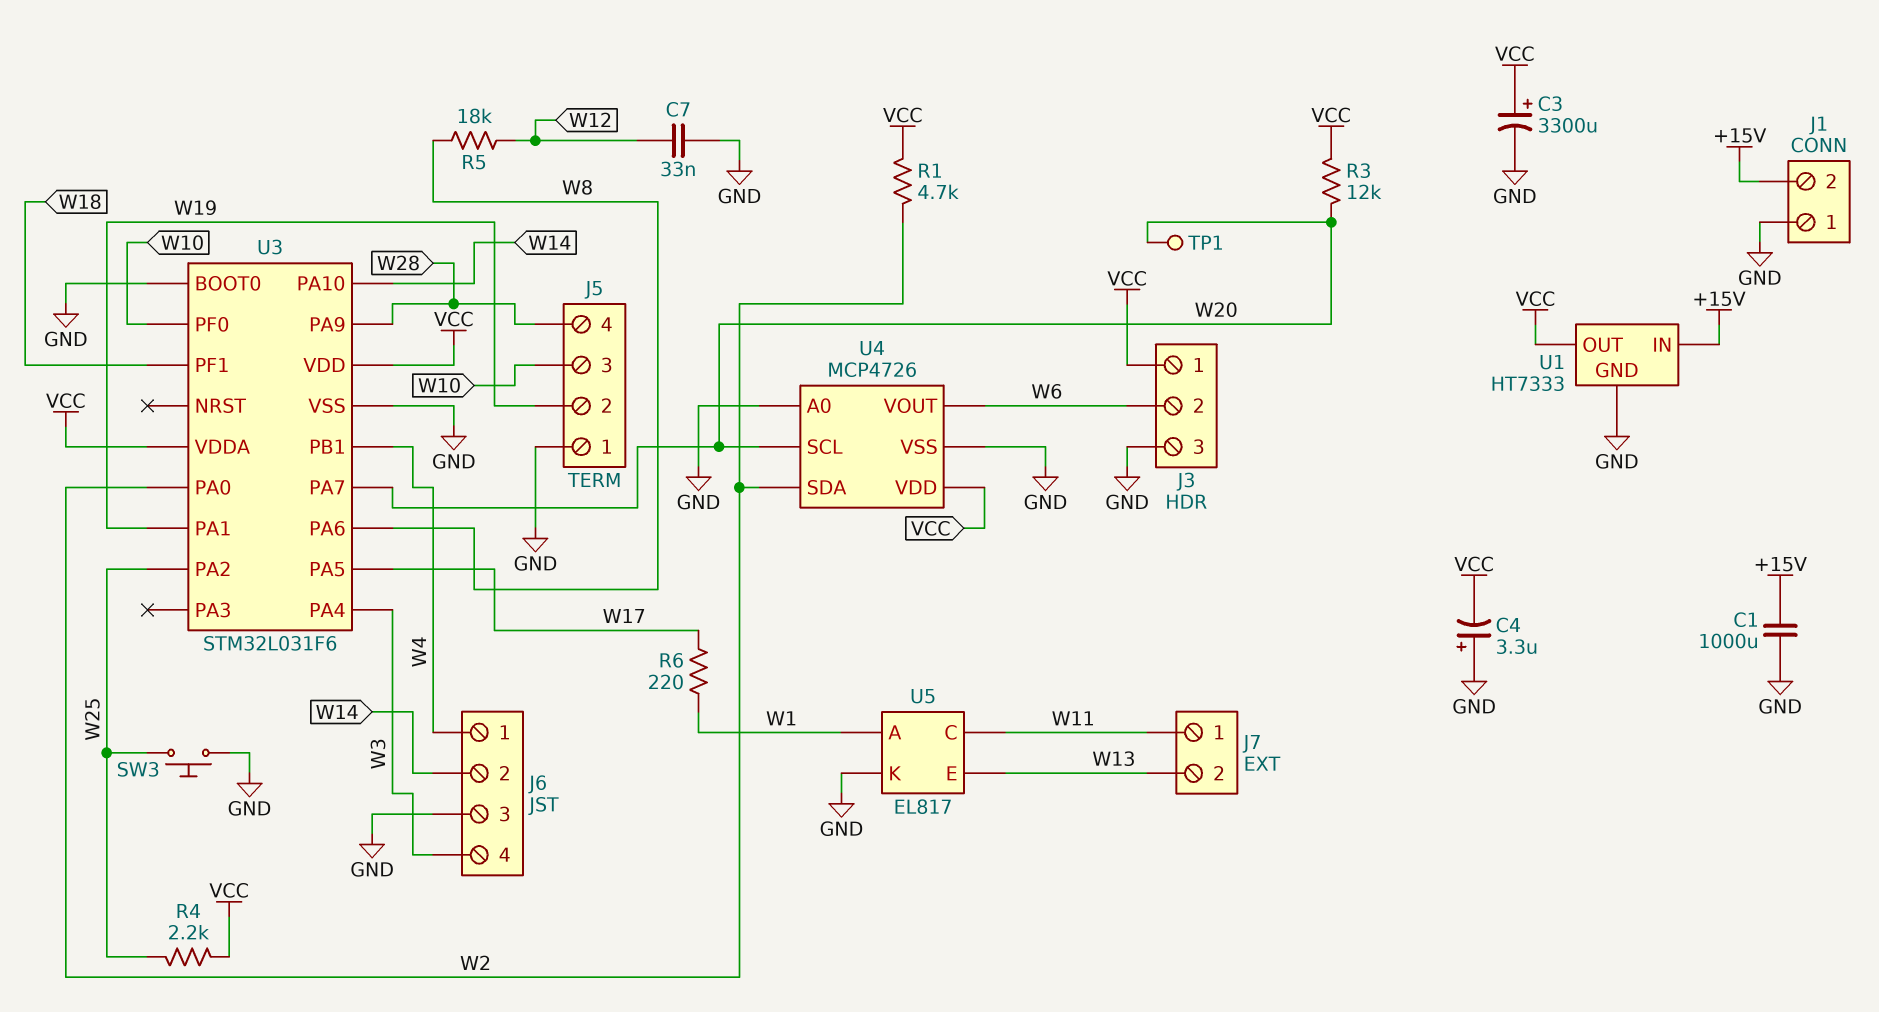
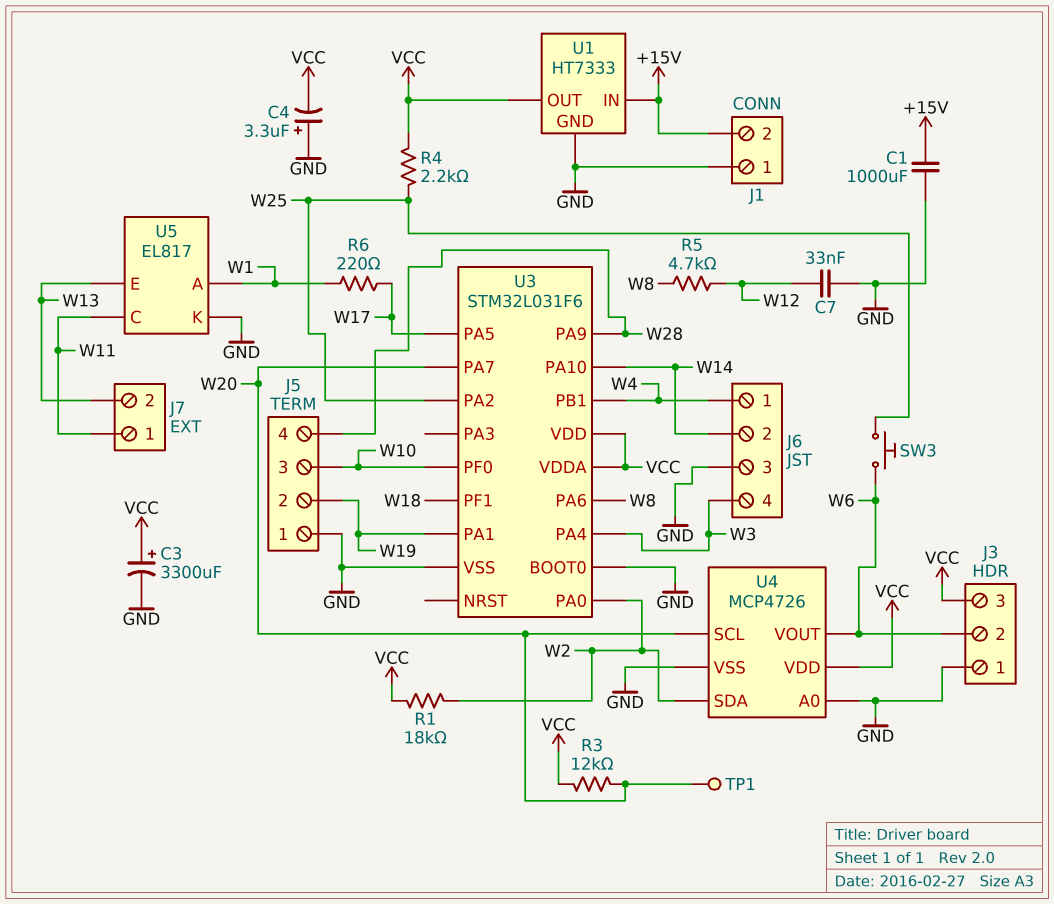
J3 pin 1: VCC -> GND
J3 pin 3: GND -> VCC
R1: 4.7k (VCC, W2) -> 18k (VCC, W2)
R5: 18k (W8, W12) -> 4.7k (W8, W12)
SW3: button (GND, W25) -> button (W6, W25)

